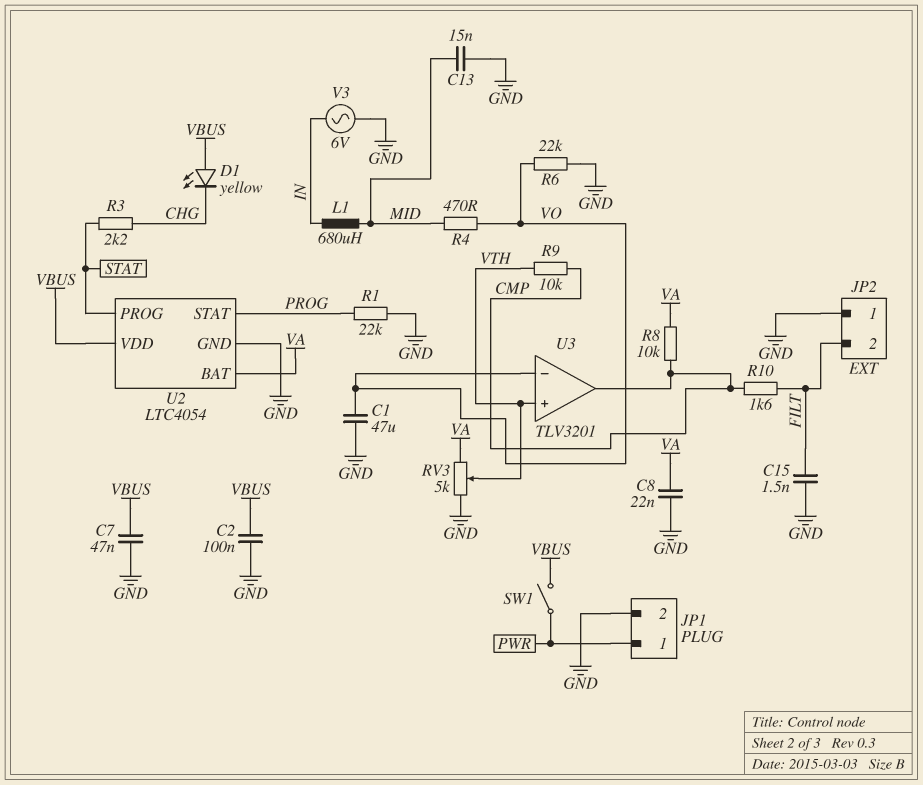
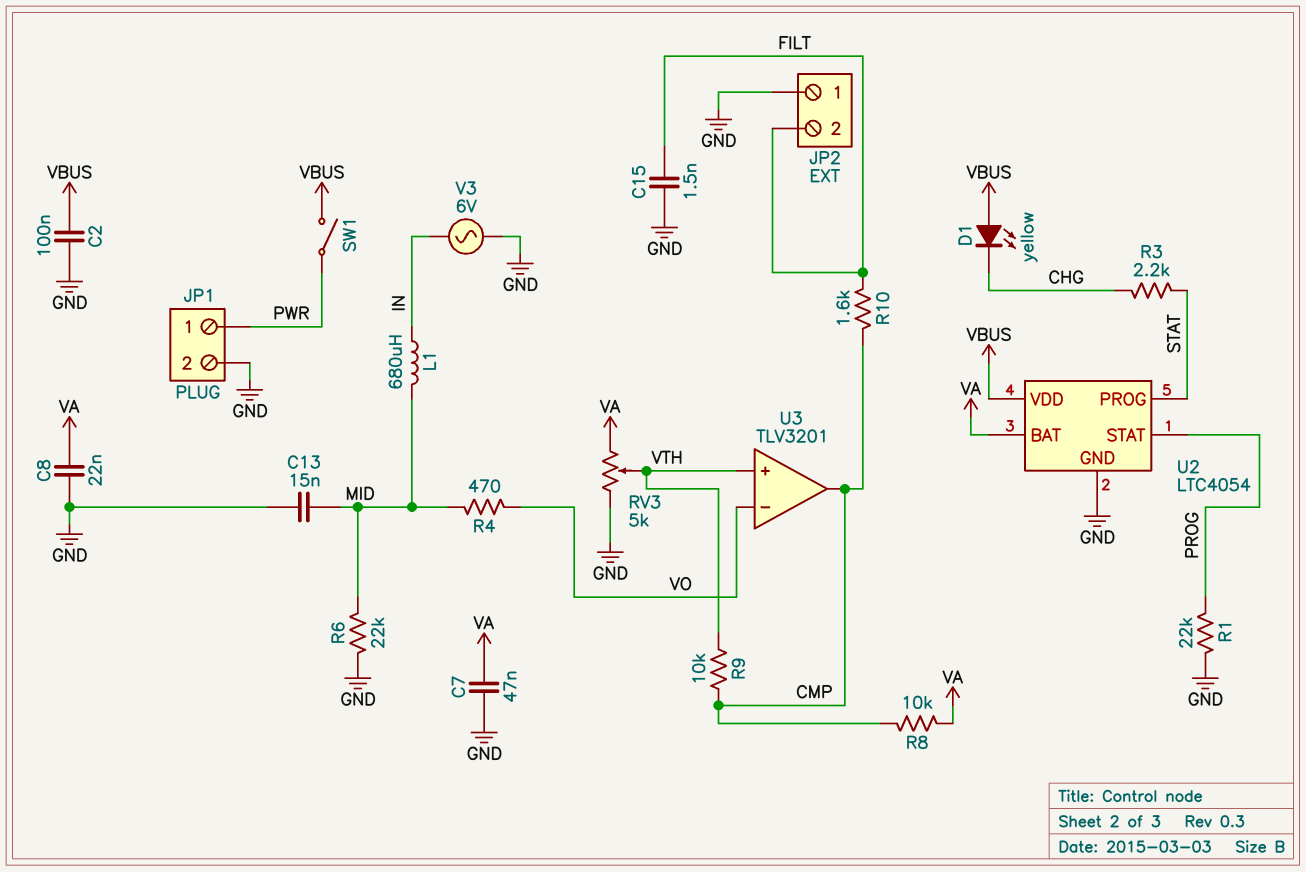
C1: 47uF (GND, VO) -> none
C7: 47nF (GND, VBUS) -> 47nF (GND, VA)
R6: 22k (GND, VO) -> 22k (GND, MID)

